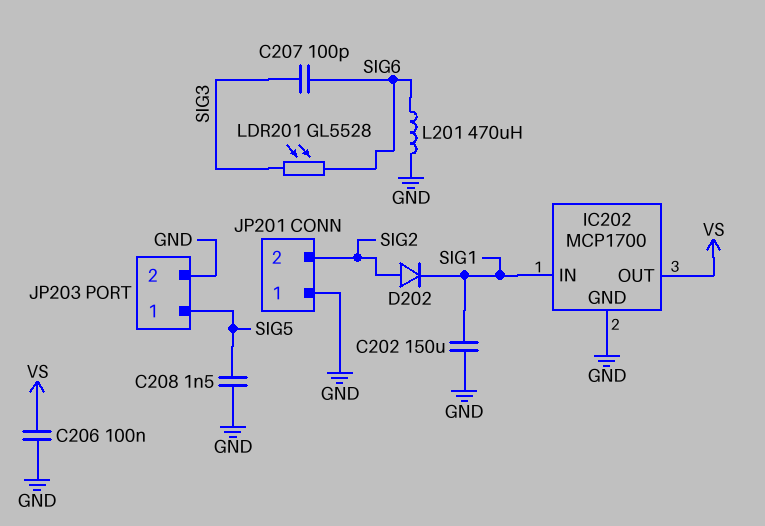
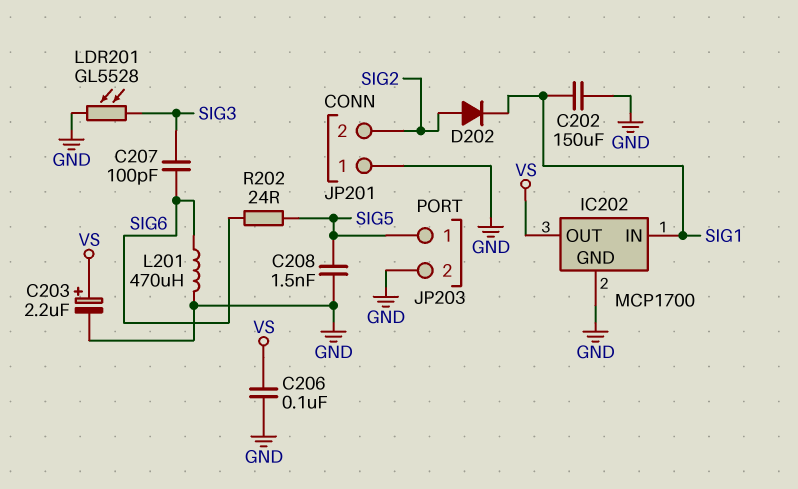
C203: none -> 2.2uF (plus VS, minus GND)
LDR201: GL5528 (SIG3, SIG6) -> GL5528 (GND, SIG3)
R202: none -> 24 (SIG5, SIG6)

